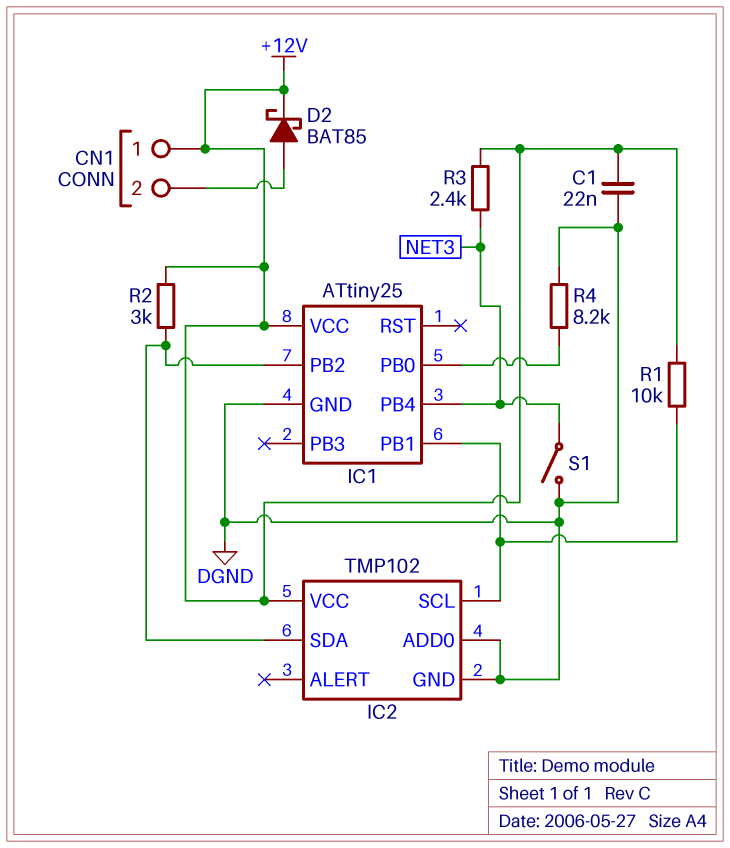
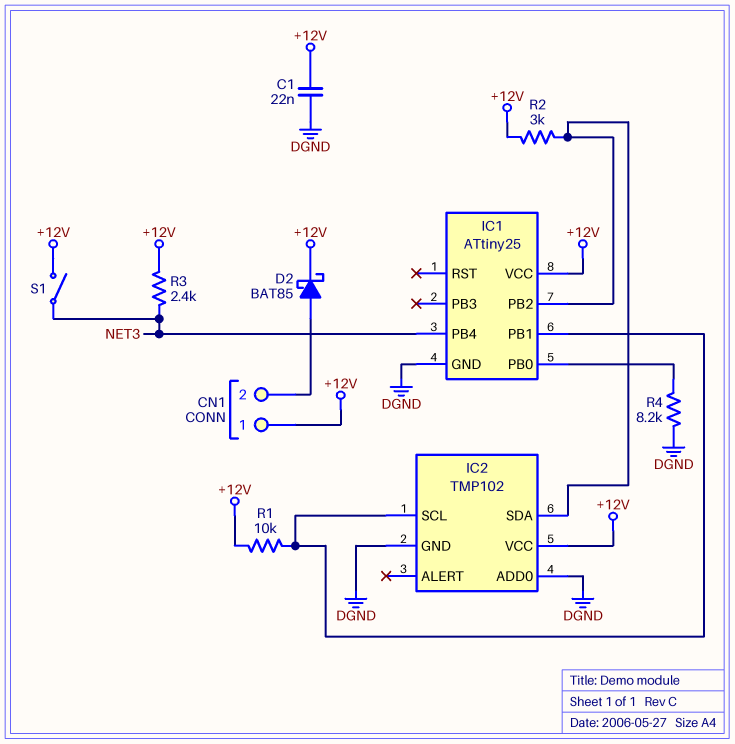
S1: switch (DGND, NET3) -> switch (+12V, NET3)

